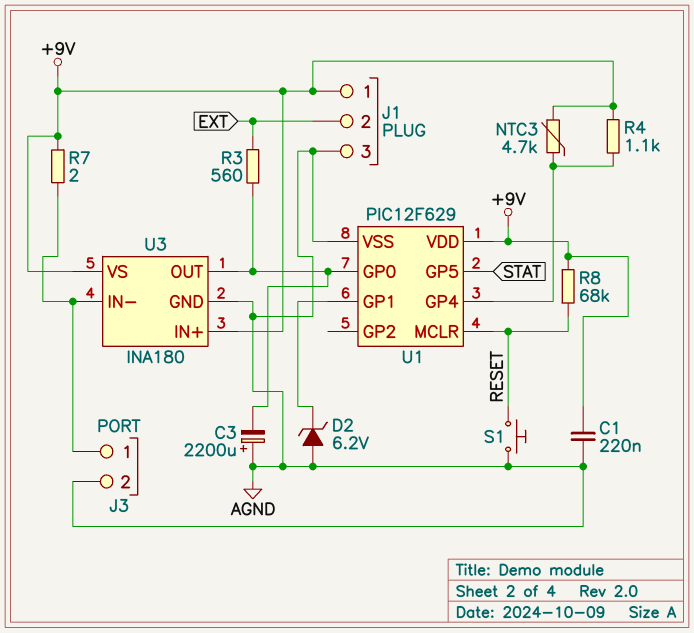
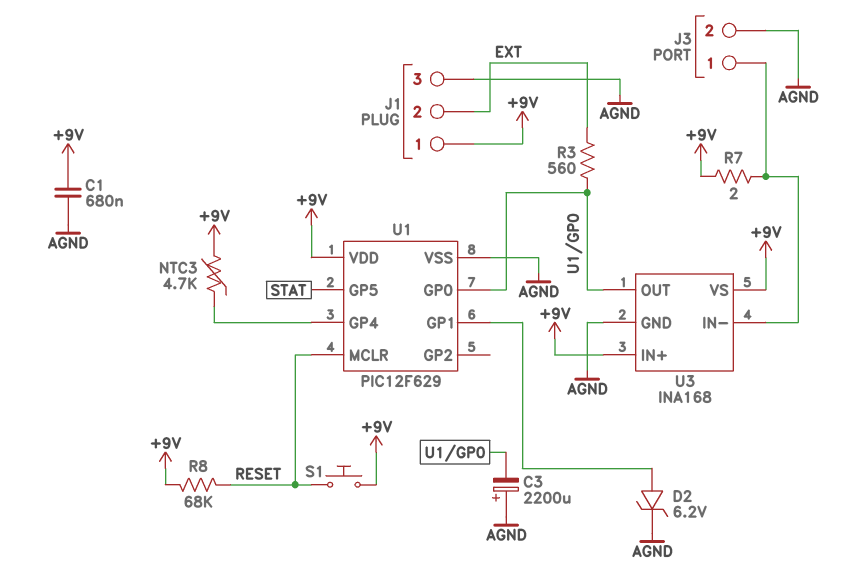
C1: 220nF (+9V, AGND) -> 680nF (+9V, AGND)
D2: zener 6.2V (A AGND, K U1/GP1) -> zener 6.2V (A U1/GP1, K AGND)
R4: 1.1k (+9V, U1/GP4) -> none
S1: button (AGND, RESET) -> button (+9V, RESET)
U3: INA180 -> INA168

